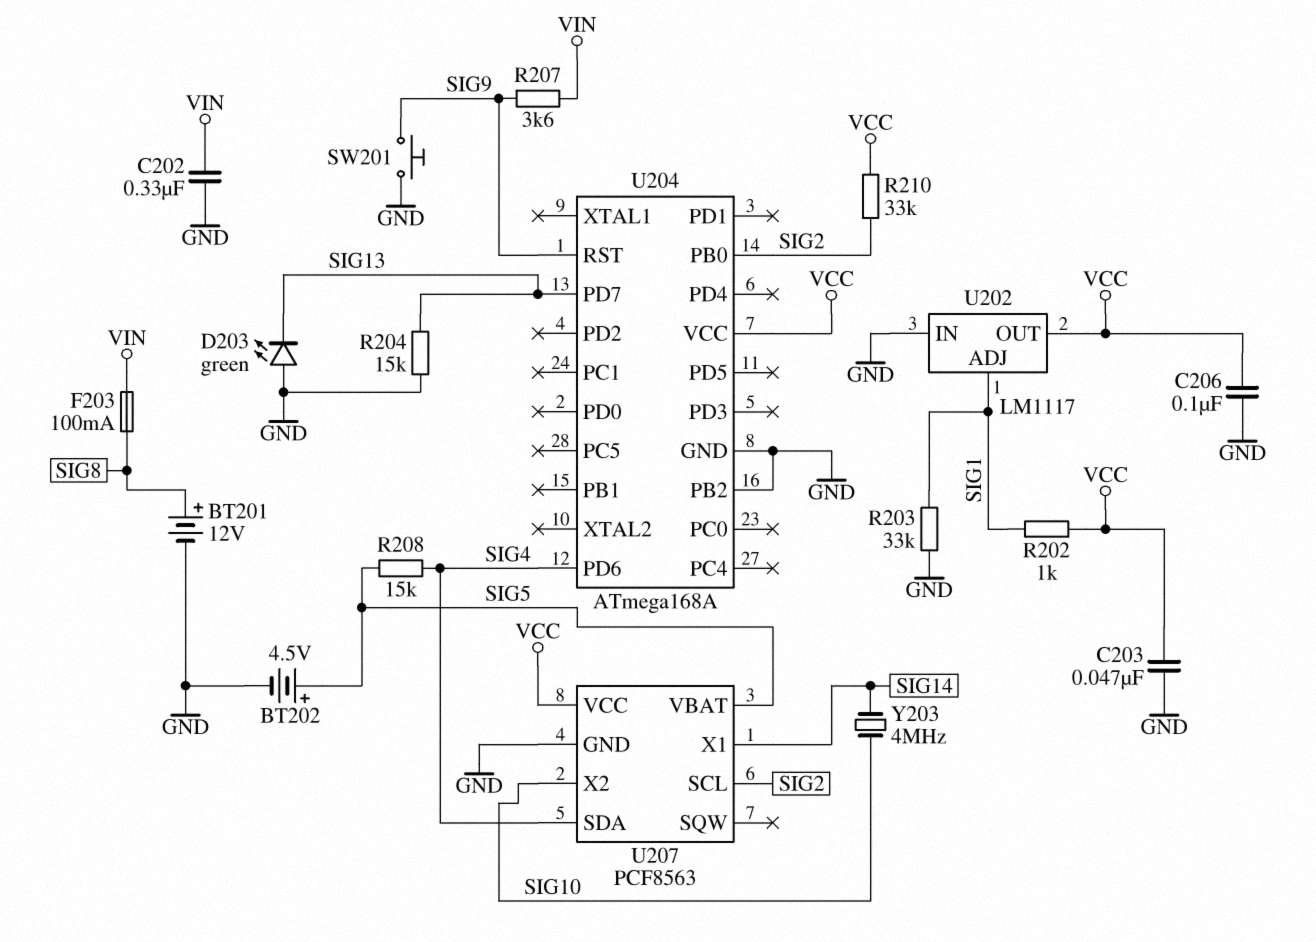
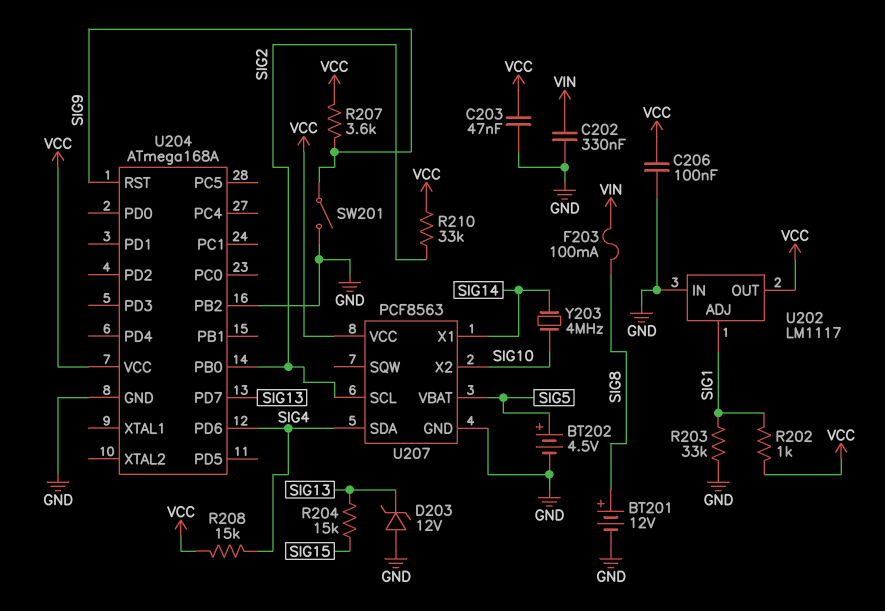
D203: LED green (A GND, K SIG13) -> zener 12V (A GND, K SIG13)
R204: 15k (GND, SIG13) -> 15k (SIG13, SIG15)
R207: 3.6k (SIG9, VIN) -> 3.6k (SIG9, VCC)
R208: 15k (SIG4, SIG5) -> 15k (SIG4, VCC)
SW201: button (GND, SIG9) -> switch (GND, SIG9)

